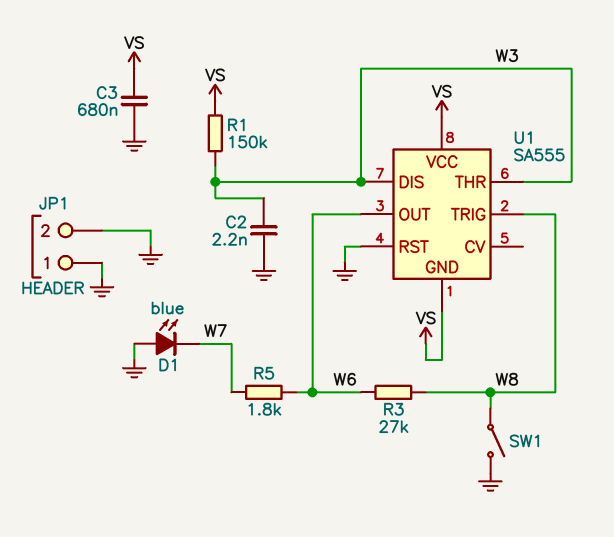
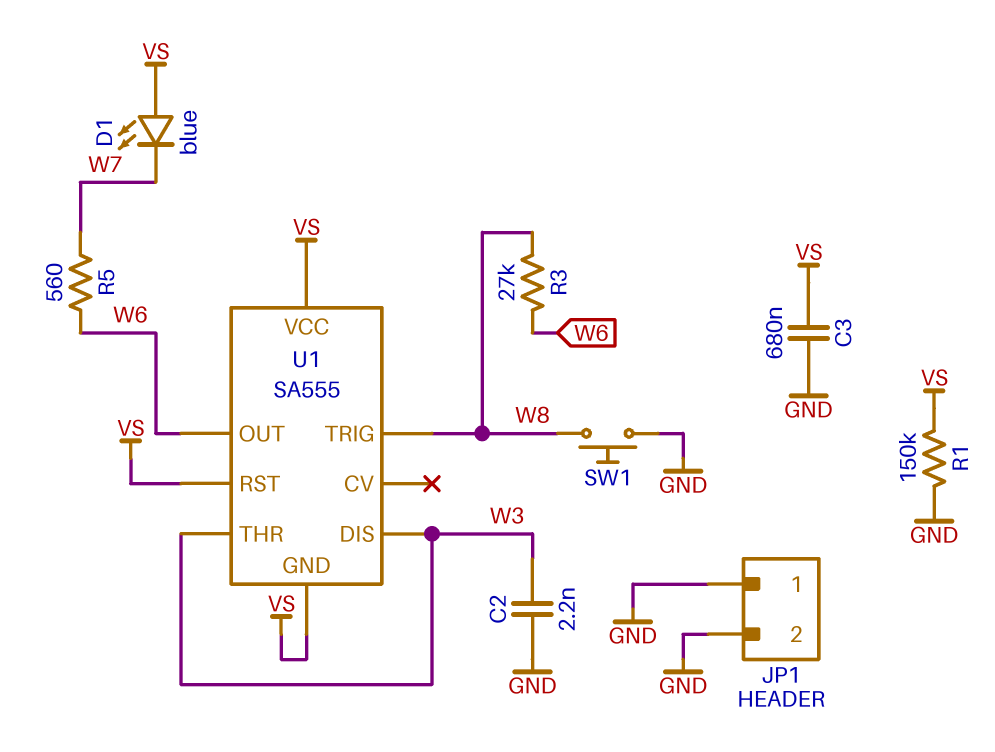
D1: LED blue (A GND, K W7) -> LED blue (A VS, K W7)
R1: 150k (VS, W3) -> 150k (GND, VS)
R5: 1.8k (W6, W7) -> 560 (W6, W7)
SW1: switch (GND, W8) -> button (GND, W8)
U1 pin RST: GND -> VS

